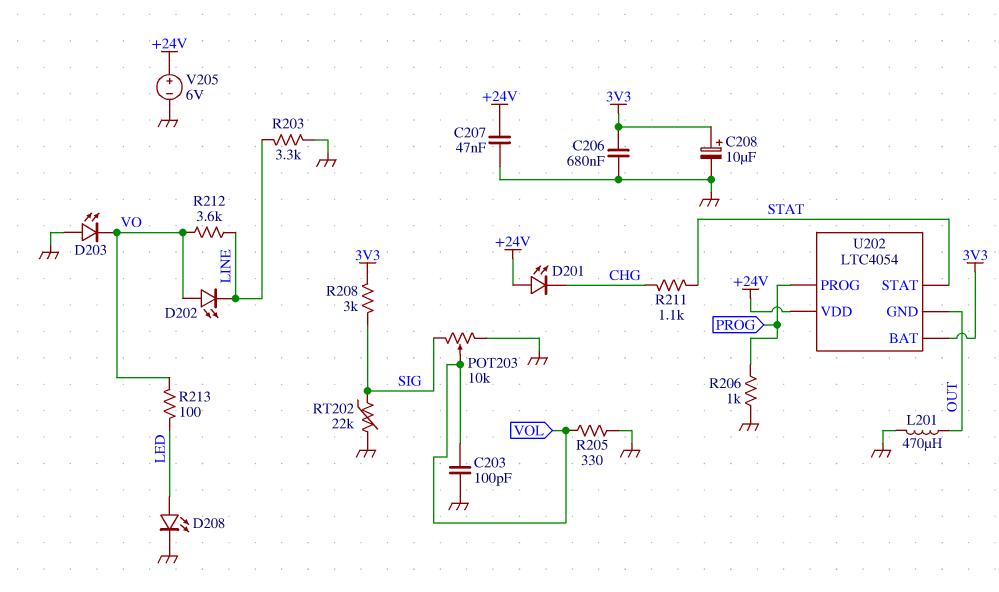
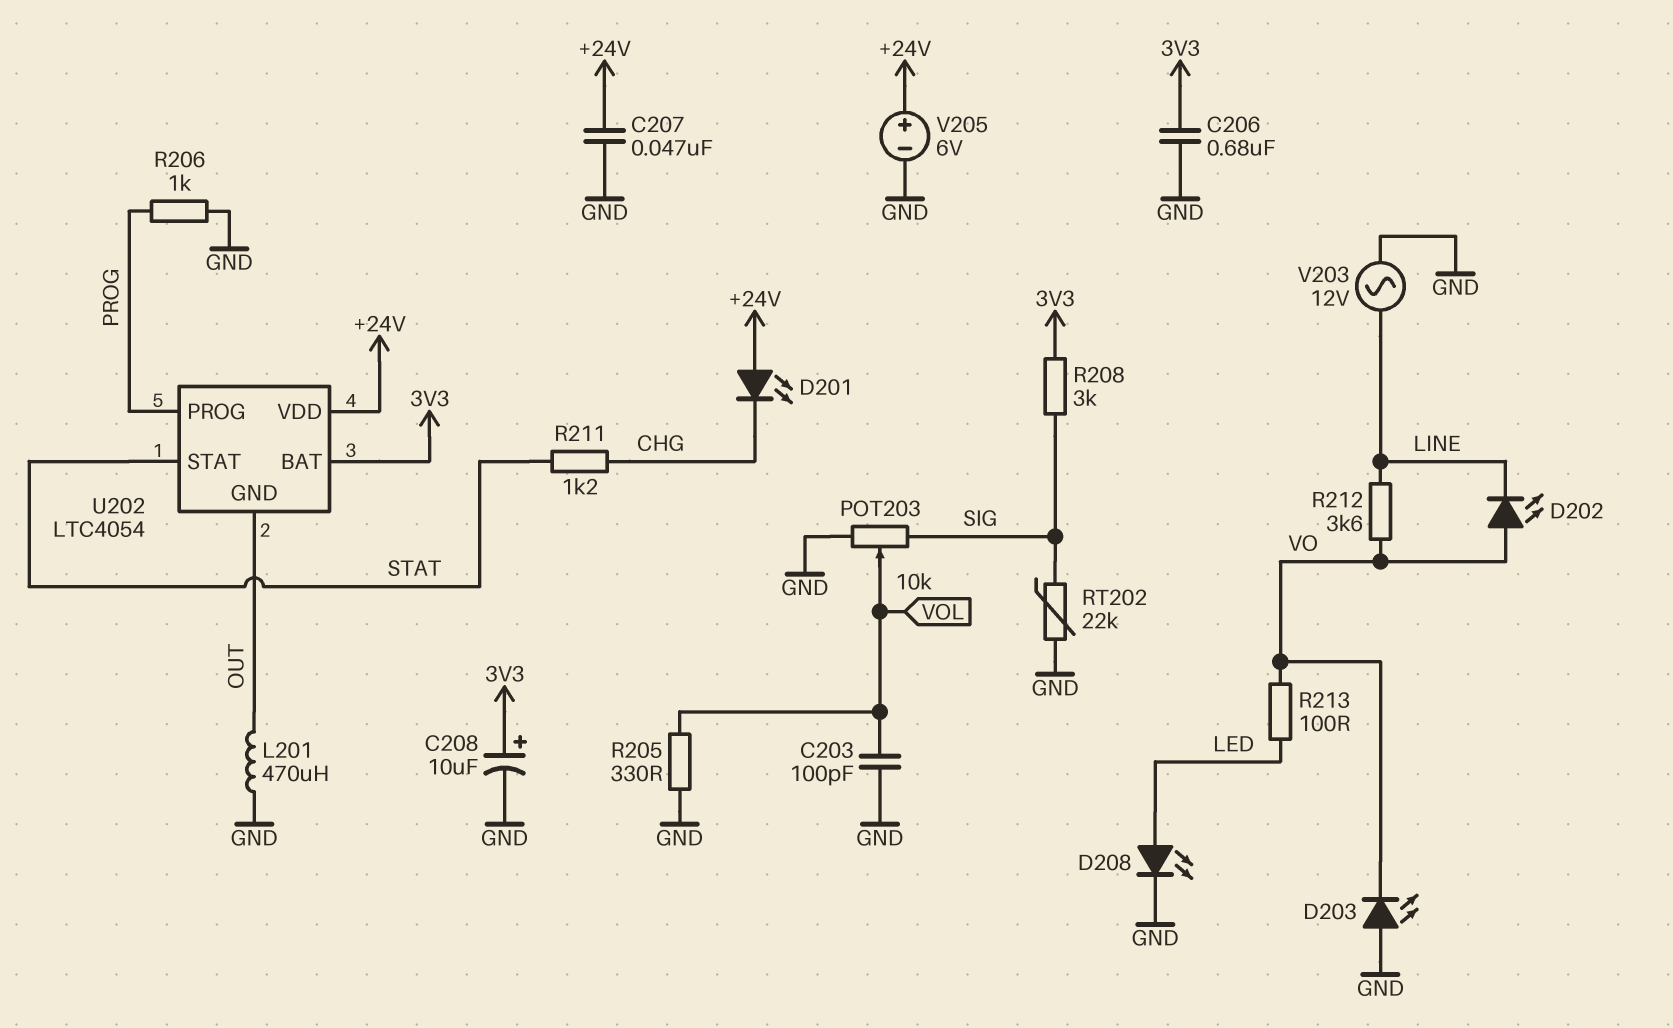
R203: 3.3k (GND, LINE) -> none
R211: 1.1k (CHG, STAT) -> 1.2k (CHG, STAT)
V203: none -> AC 12V (GND, LINE)

